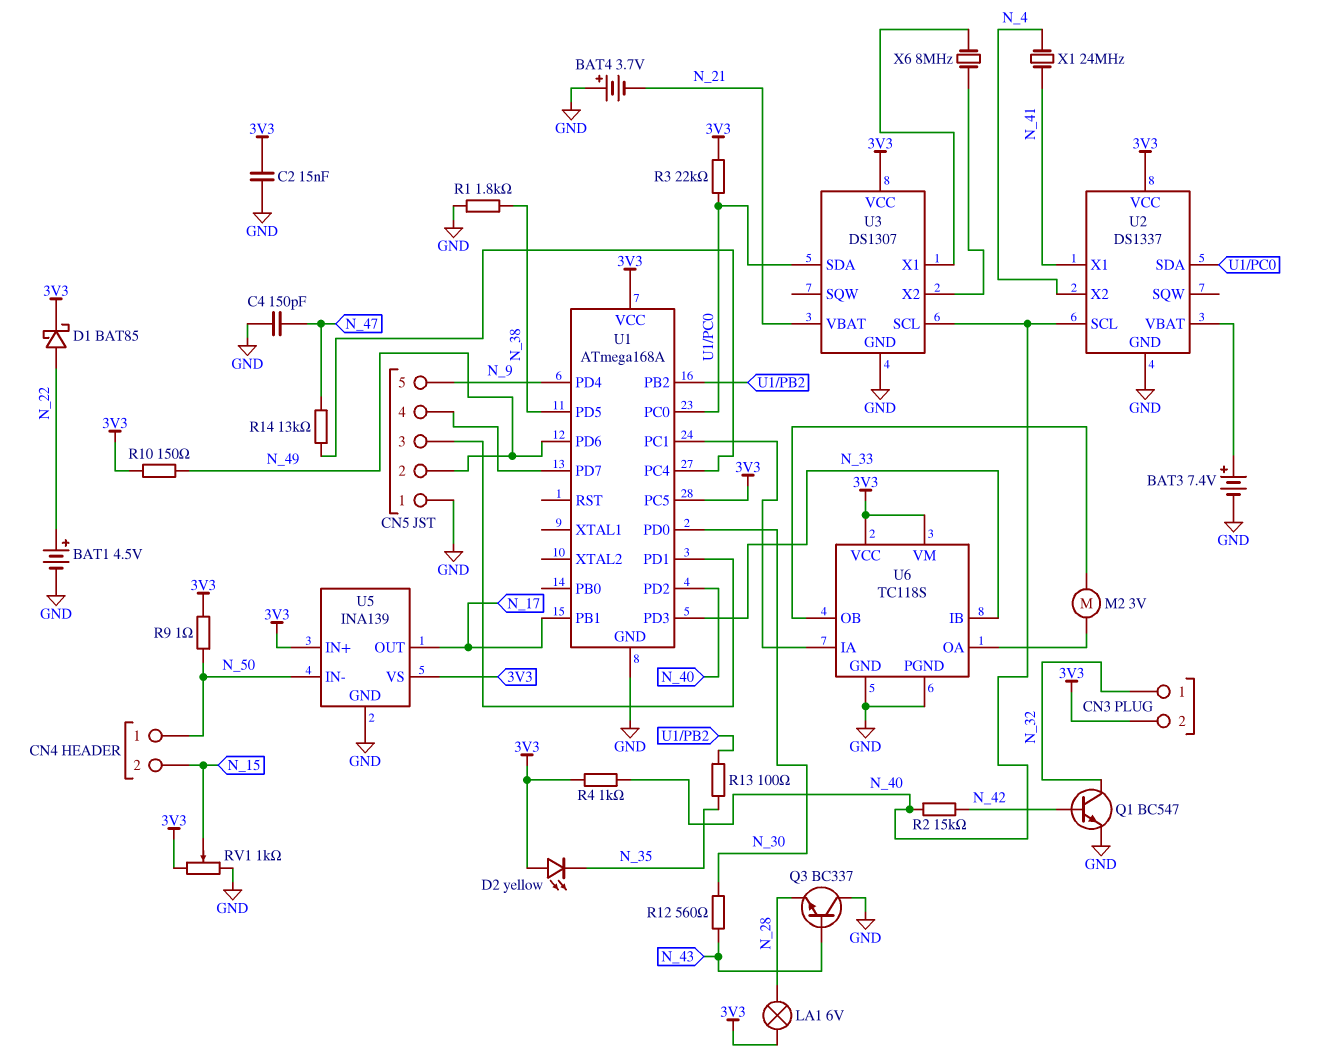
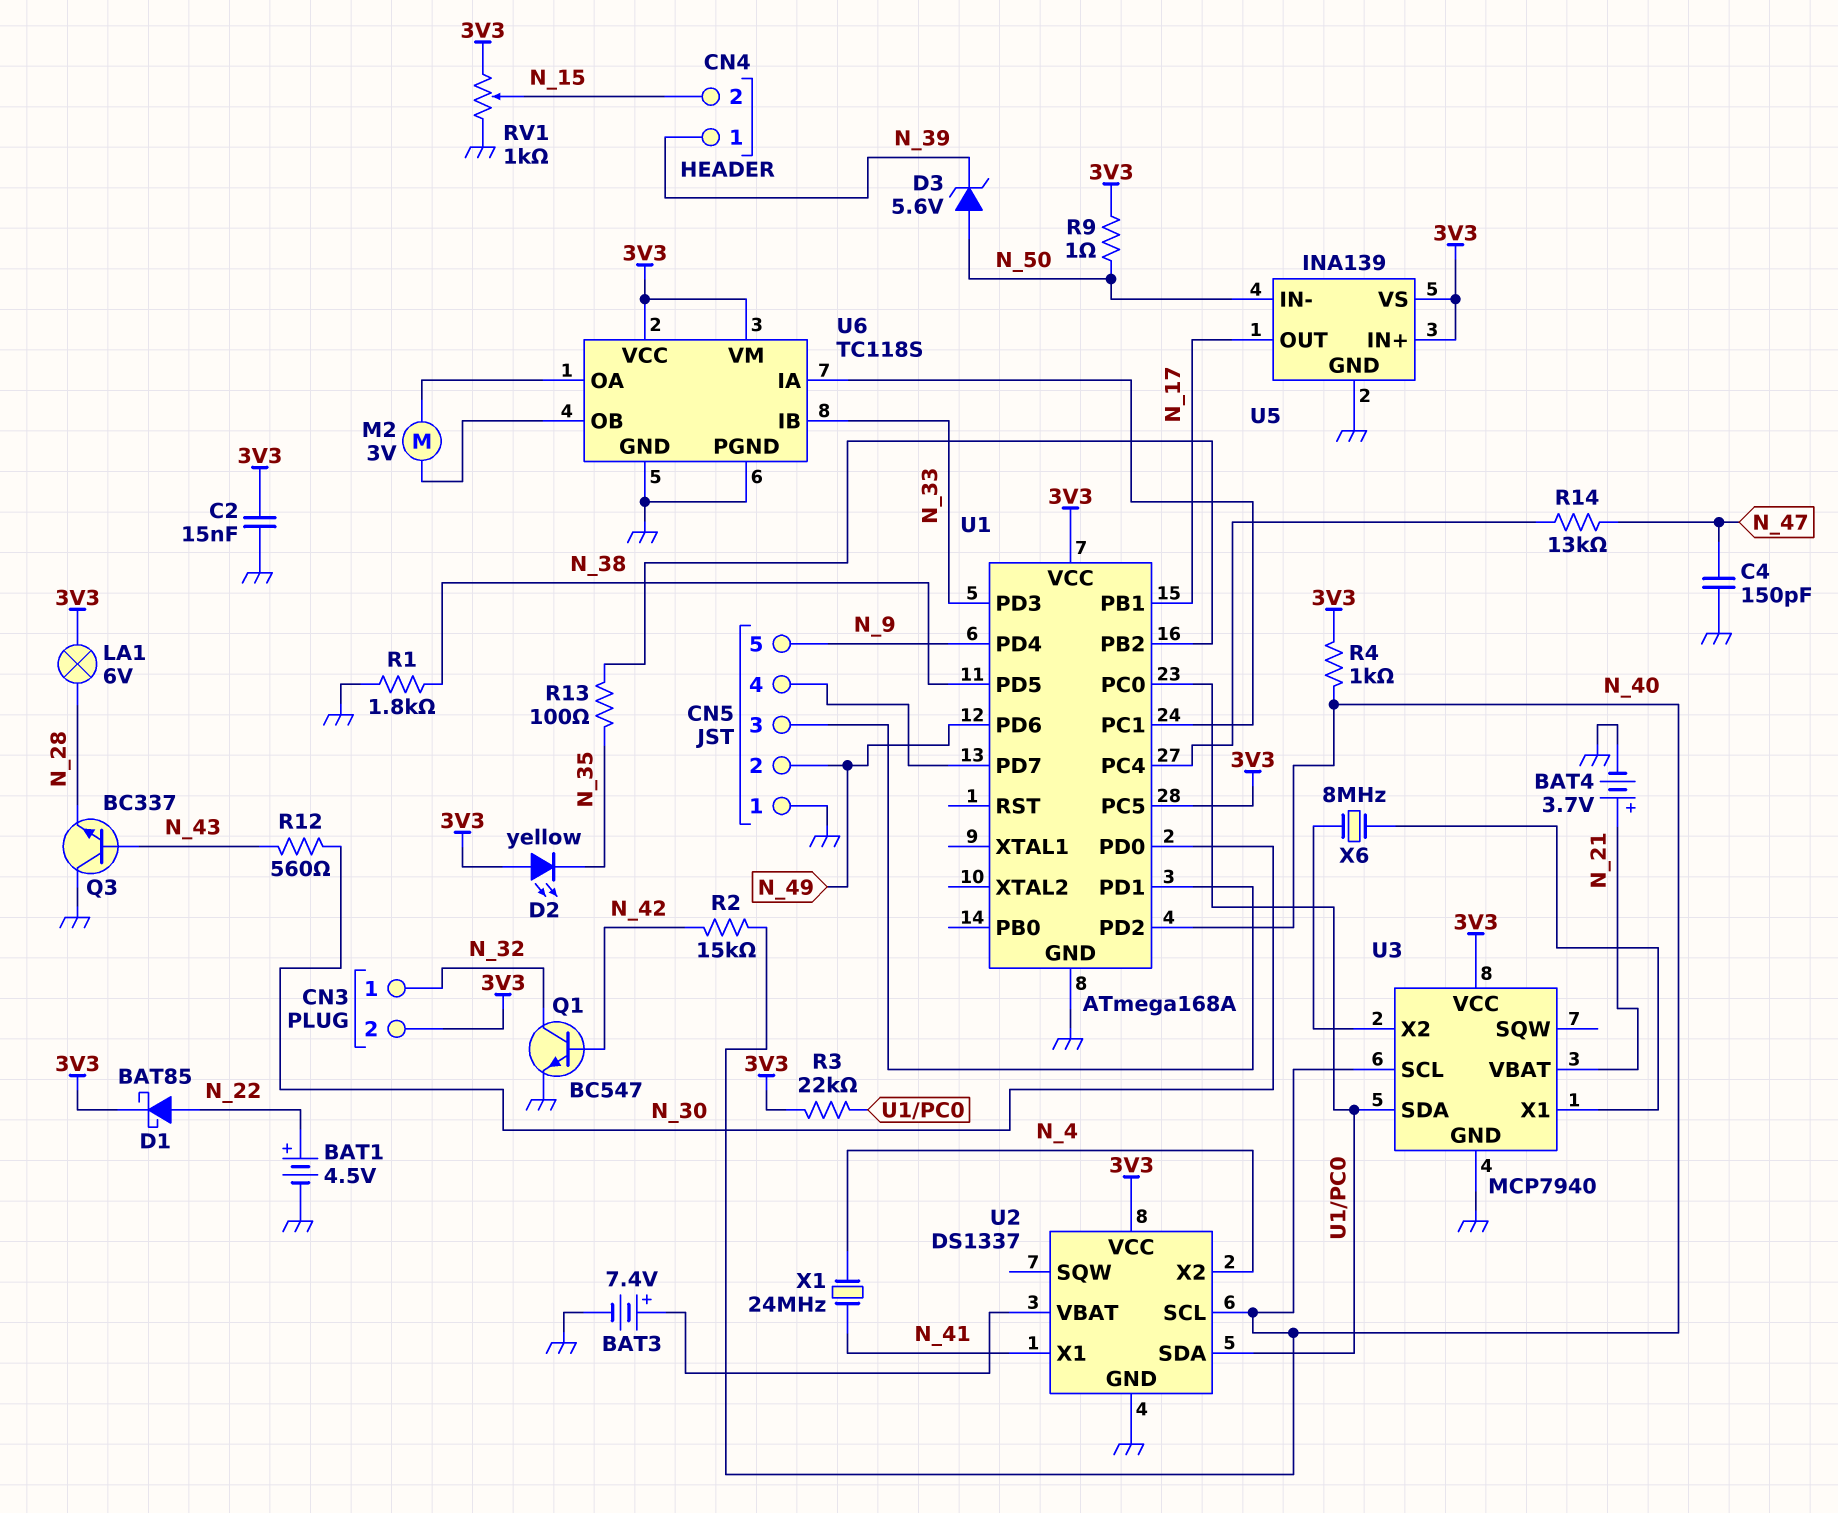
BAT4: 3.7V (plus GND, minus N_21) -> 3.7V (plus N_21, minus GND)
CN4 pin 1: N_50 -> N_39
D3: none -> zener 5.6V (A N_50, K N_39)
R10: 150 (3V3, N_49) -> none
U3: DS1307 -> MCP7940

